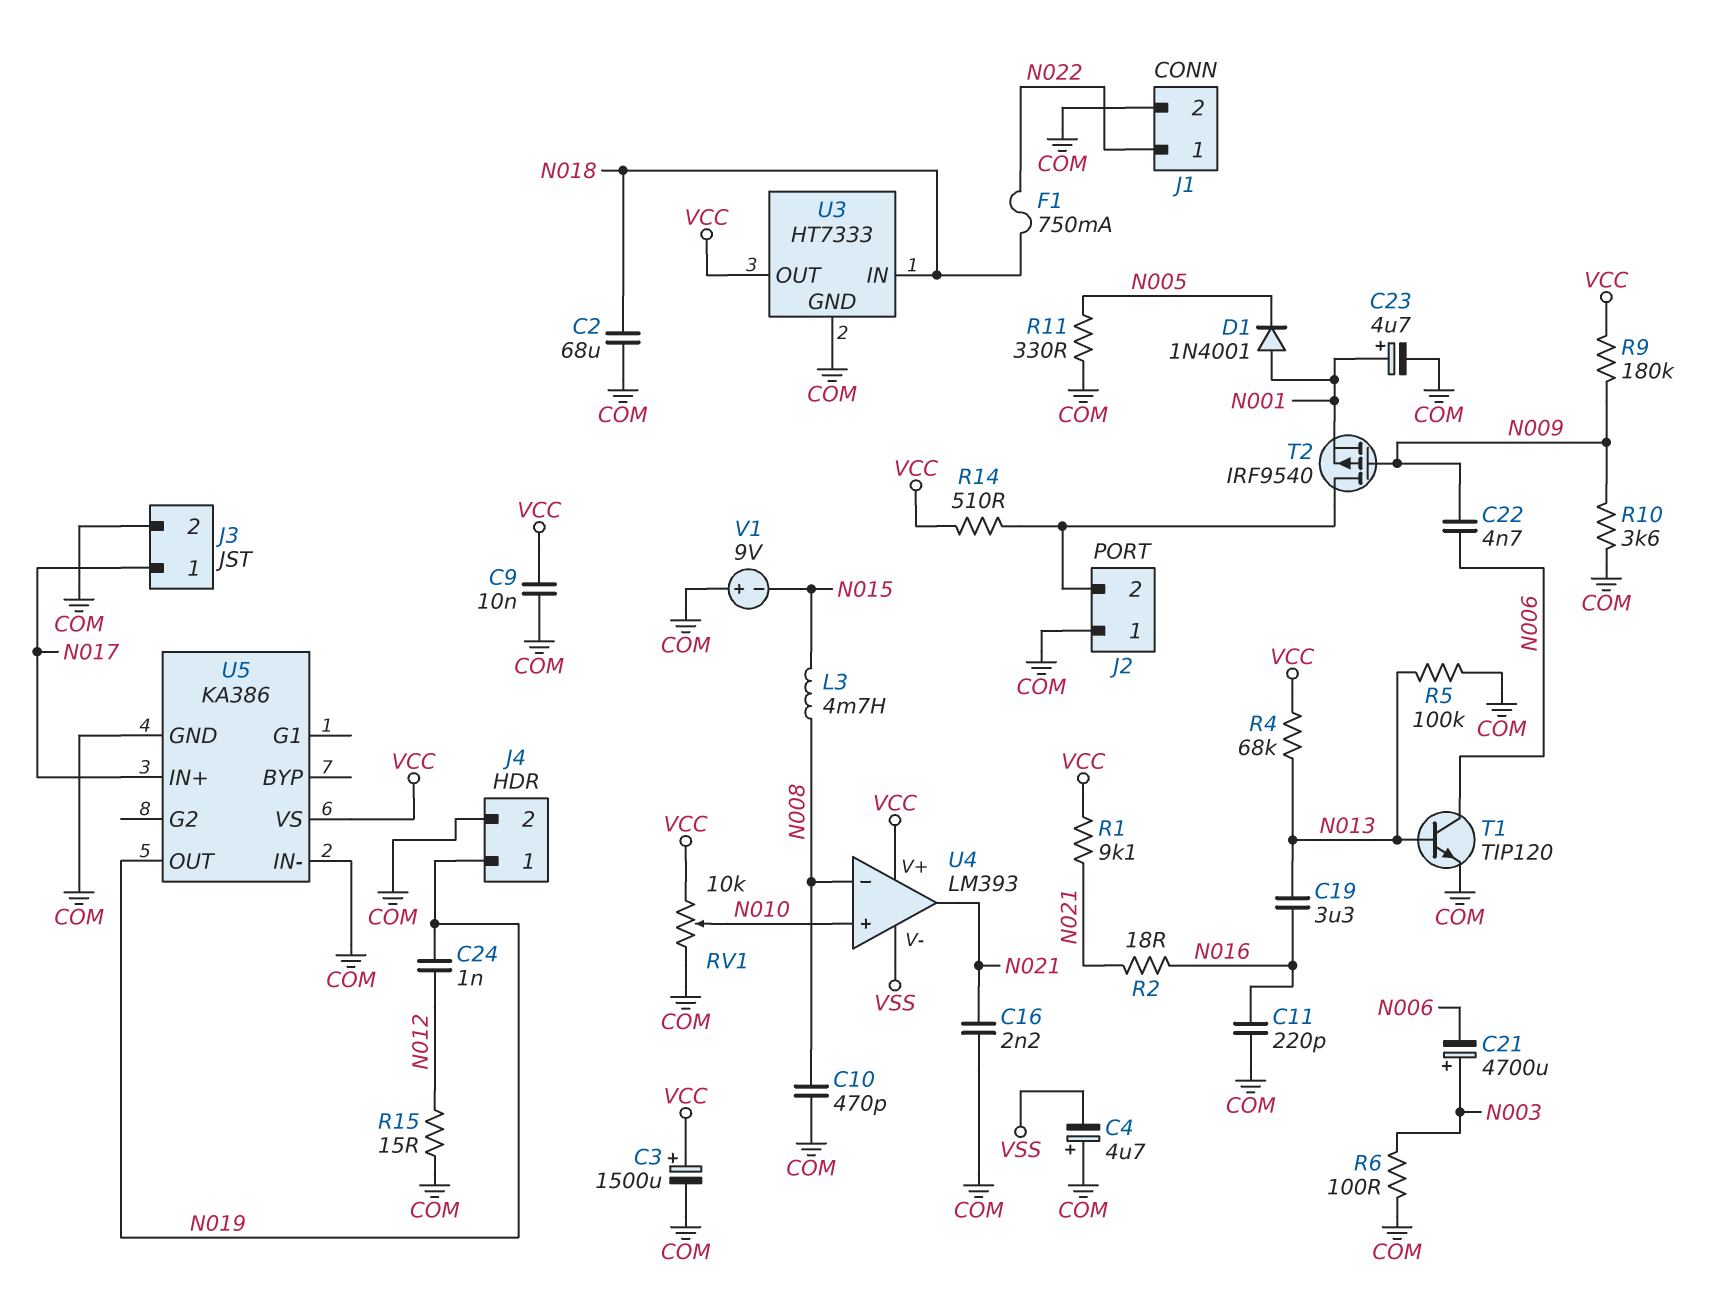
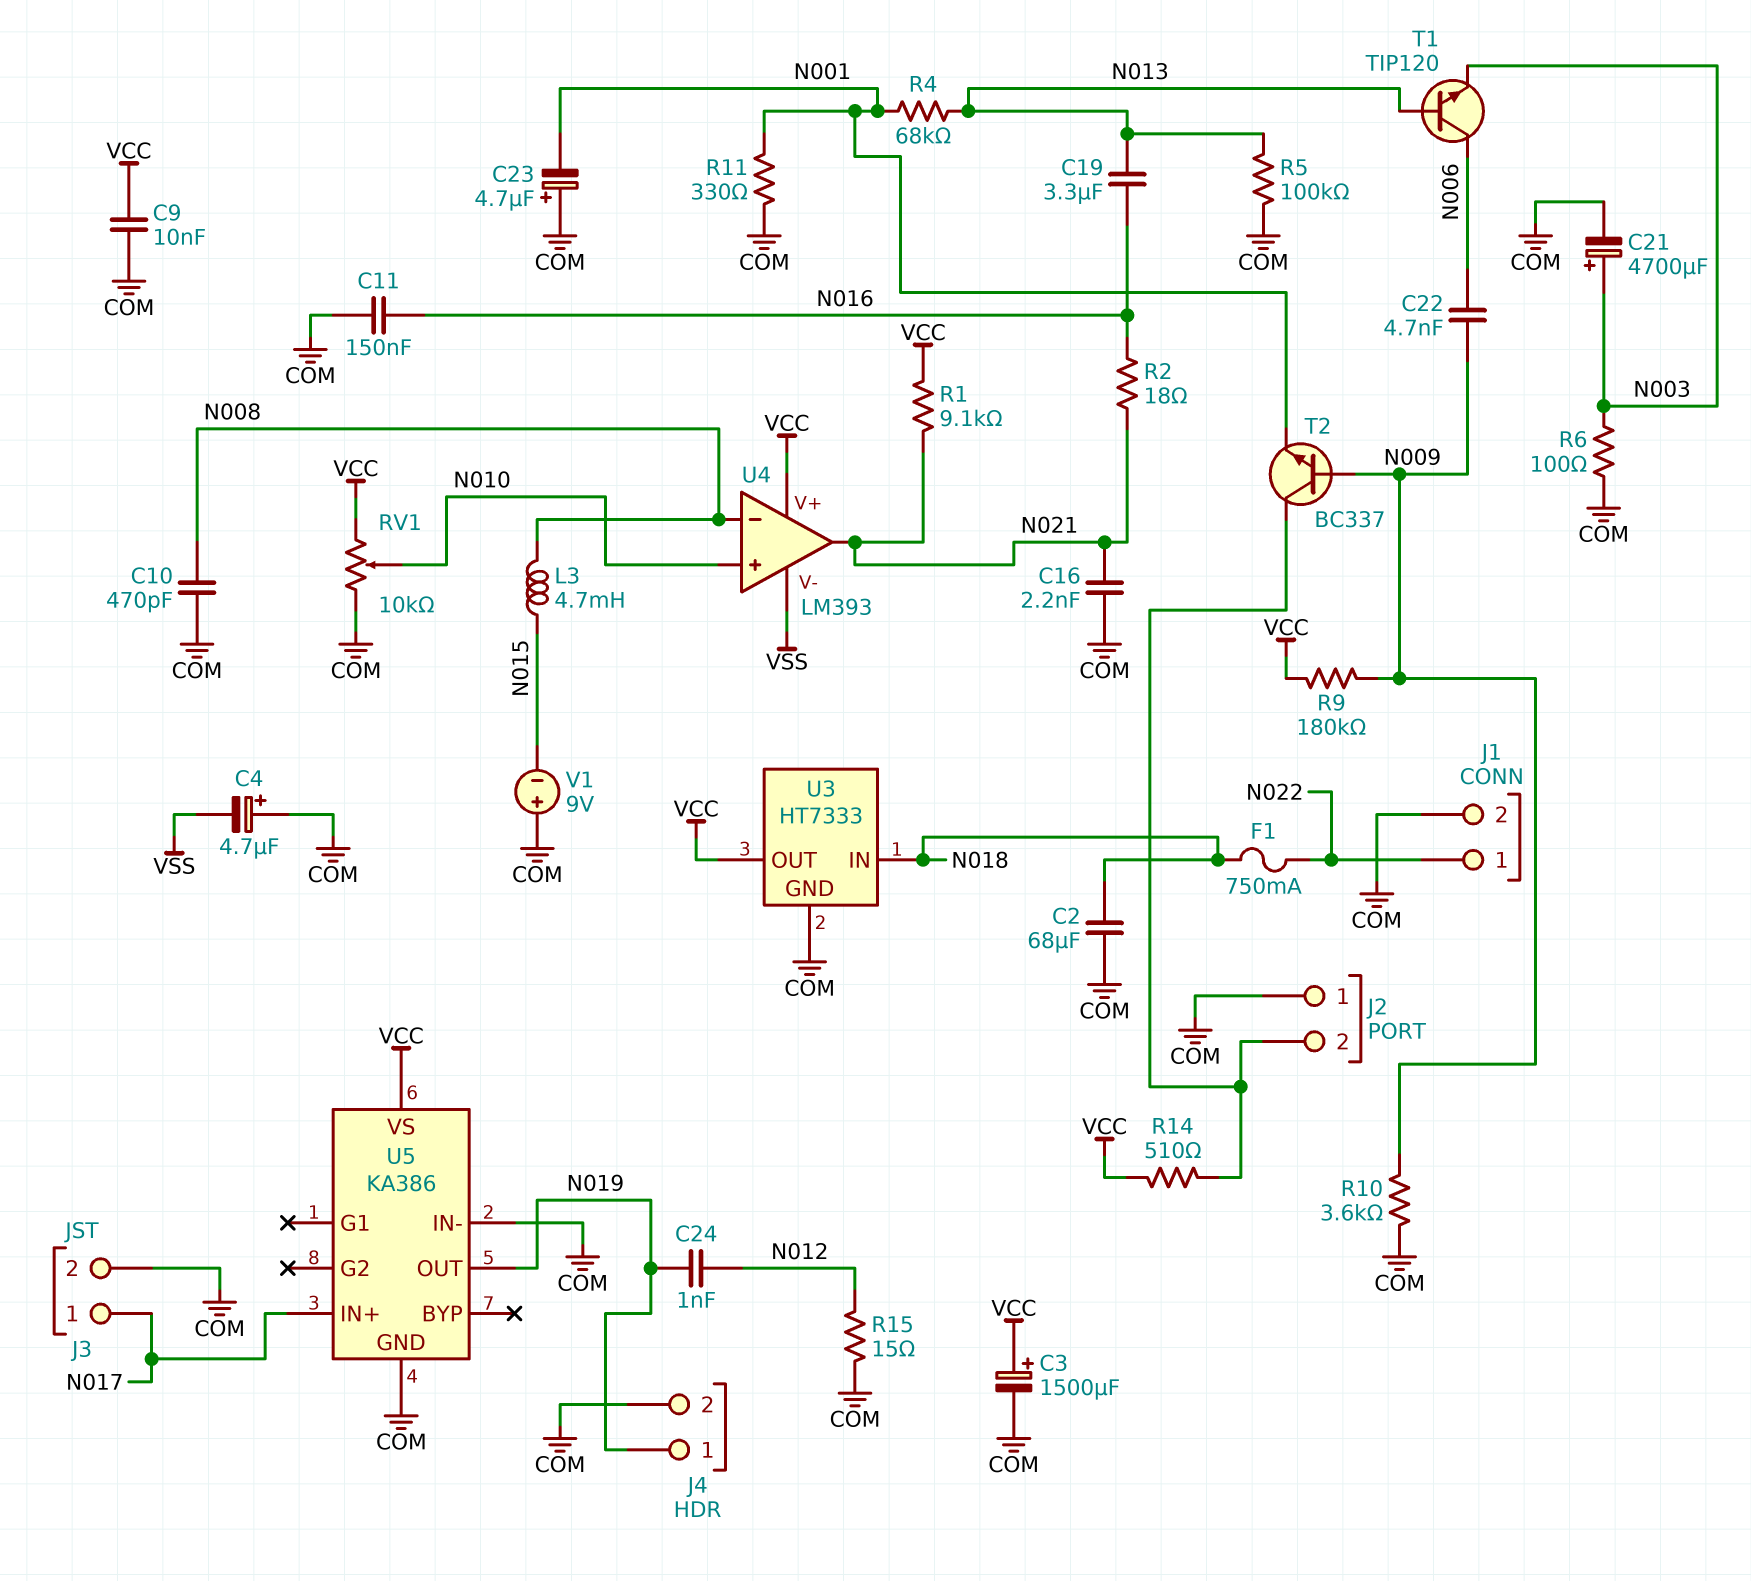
C11: 220pF (COM, N016) -> 150nF (COM, N016)
C21: 4700uF (plus N003, minus N006) -> 4700uF (plus N003, minus COM)
C23: 4.7uF (plus N001, minus COM) -> 4.7uF (plus COM, minus N001)
D1: diode 1N4001 (A N001, K N005) -> none
R4: 68k (N013, VCC) -> 68k (N001, N013)
R11: 330 (COM, N005) -> 330 (COM, N001)
T1: NPN TIP120 (B N013, C N006, E COM) -> NPN TIP120 (B N013, C N006, E N003)
T2: PMOS IRF9540 (G N009, D J2/2, S N001) -> NPN BC337 (B N009, C J2/2, E N001)

